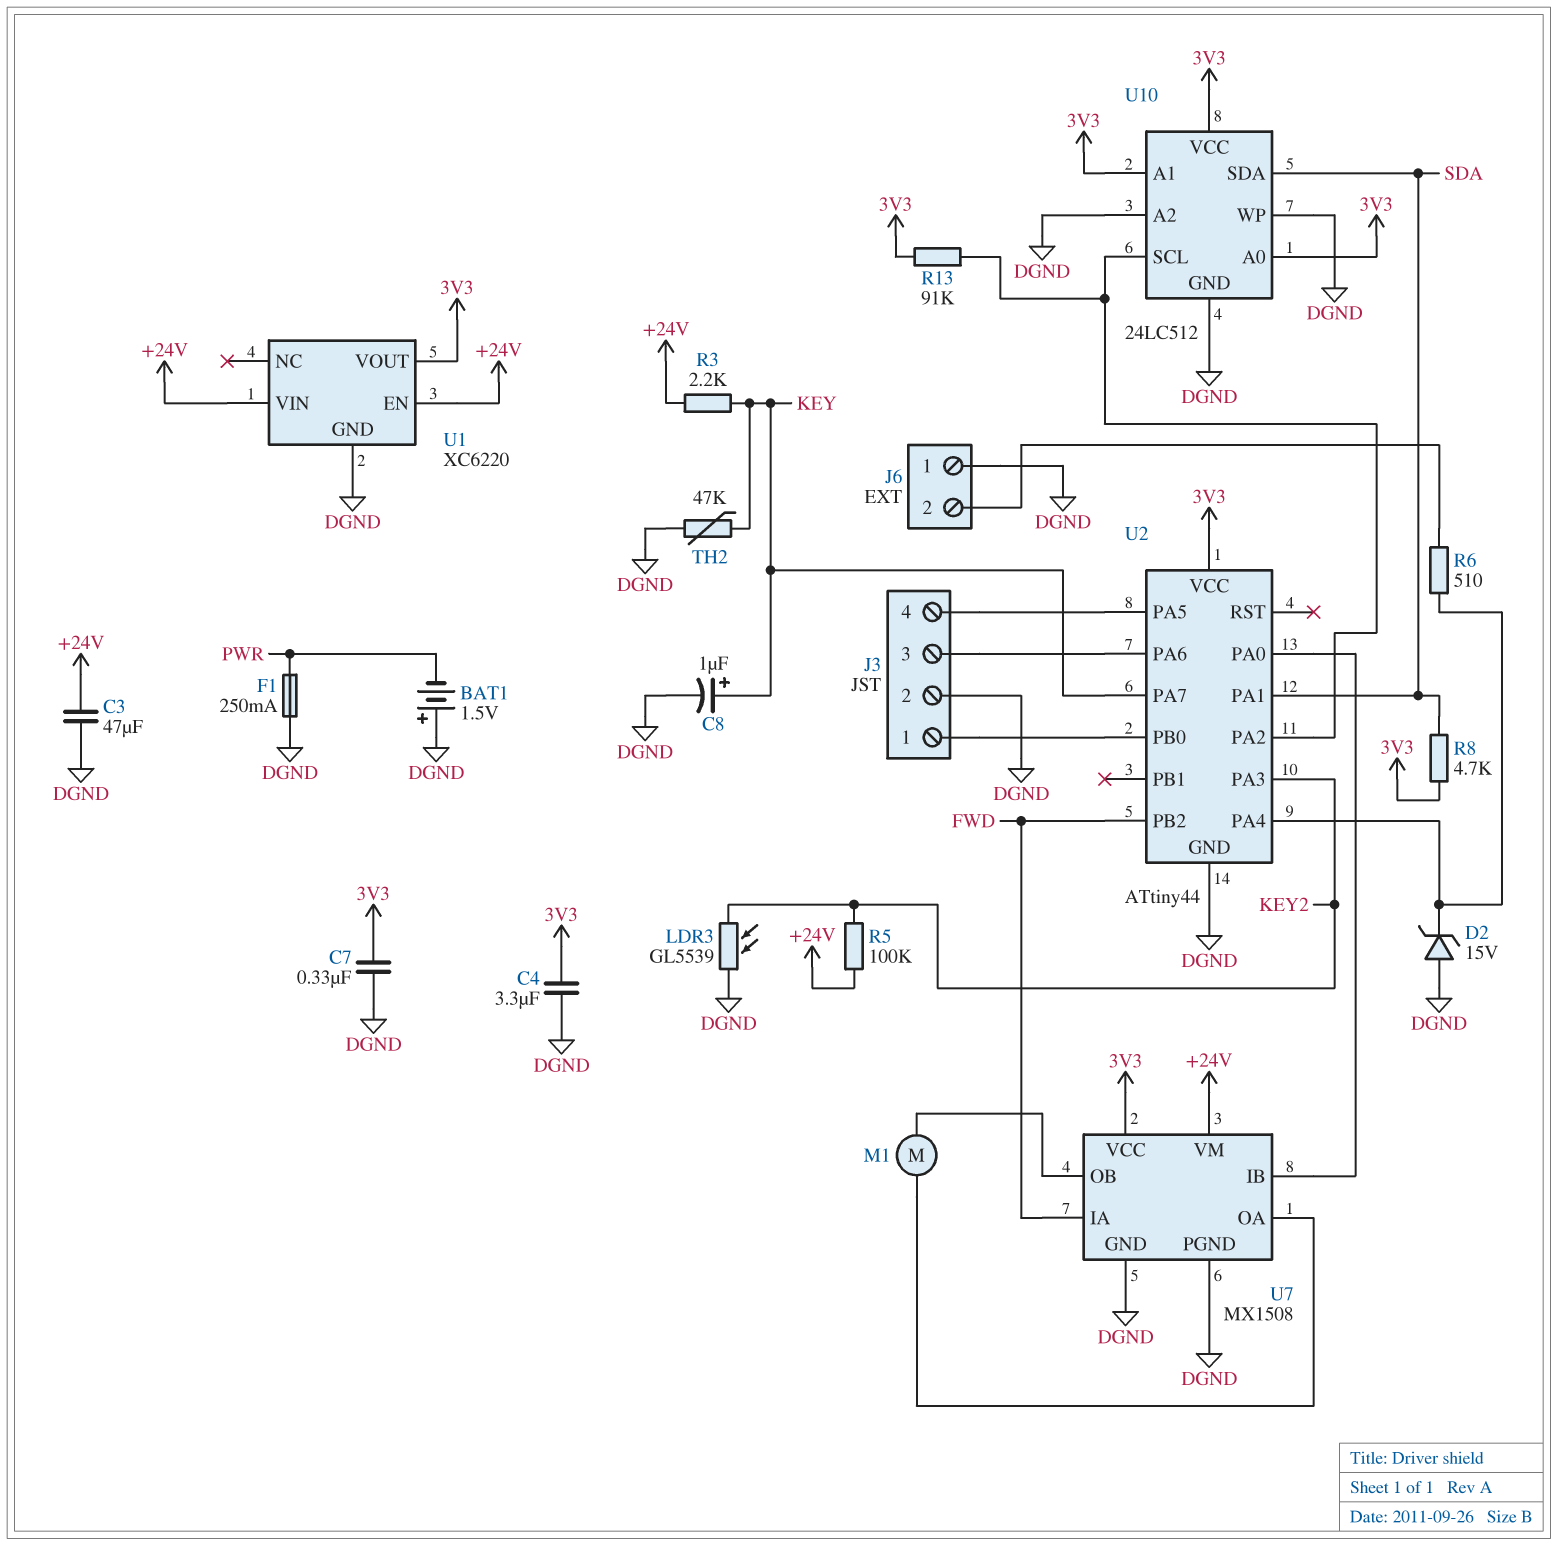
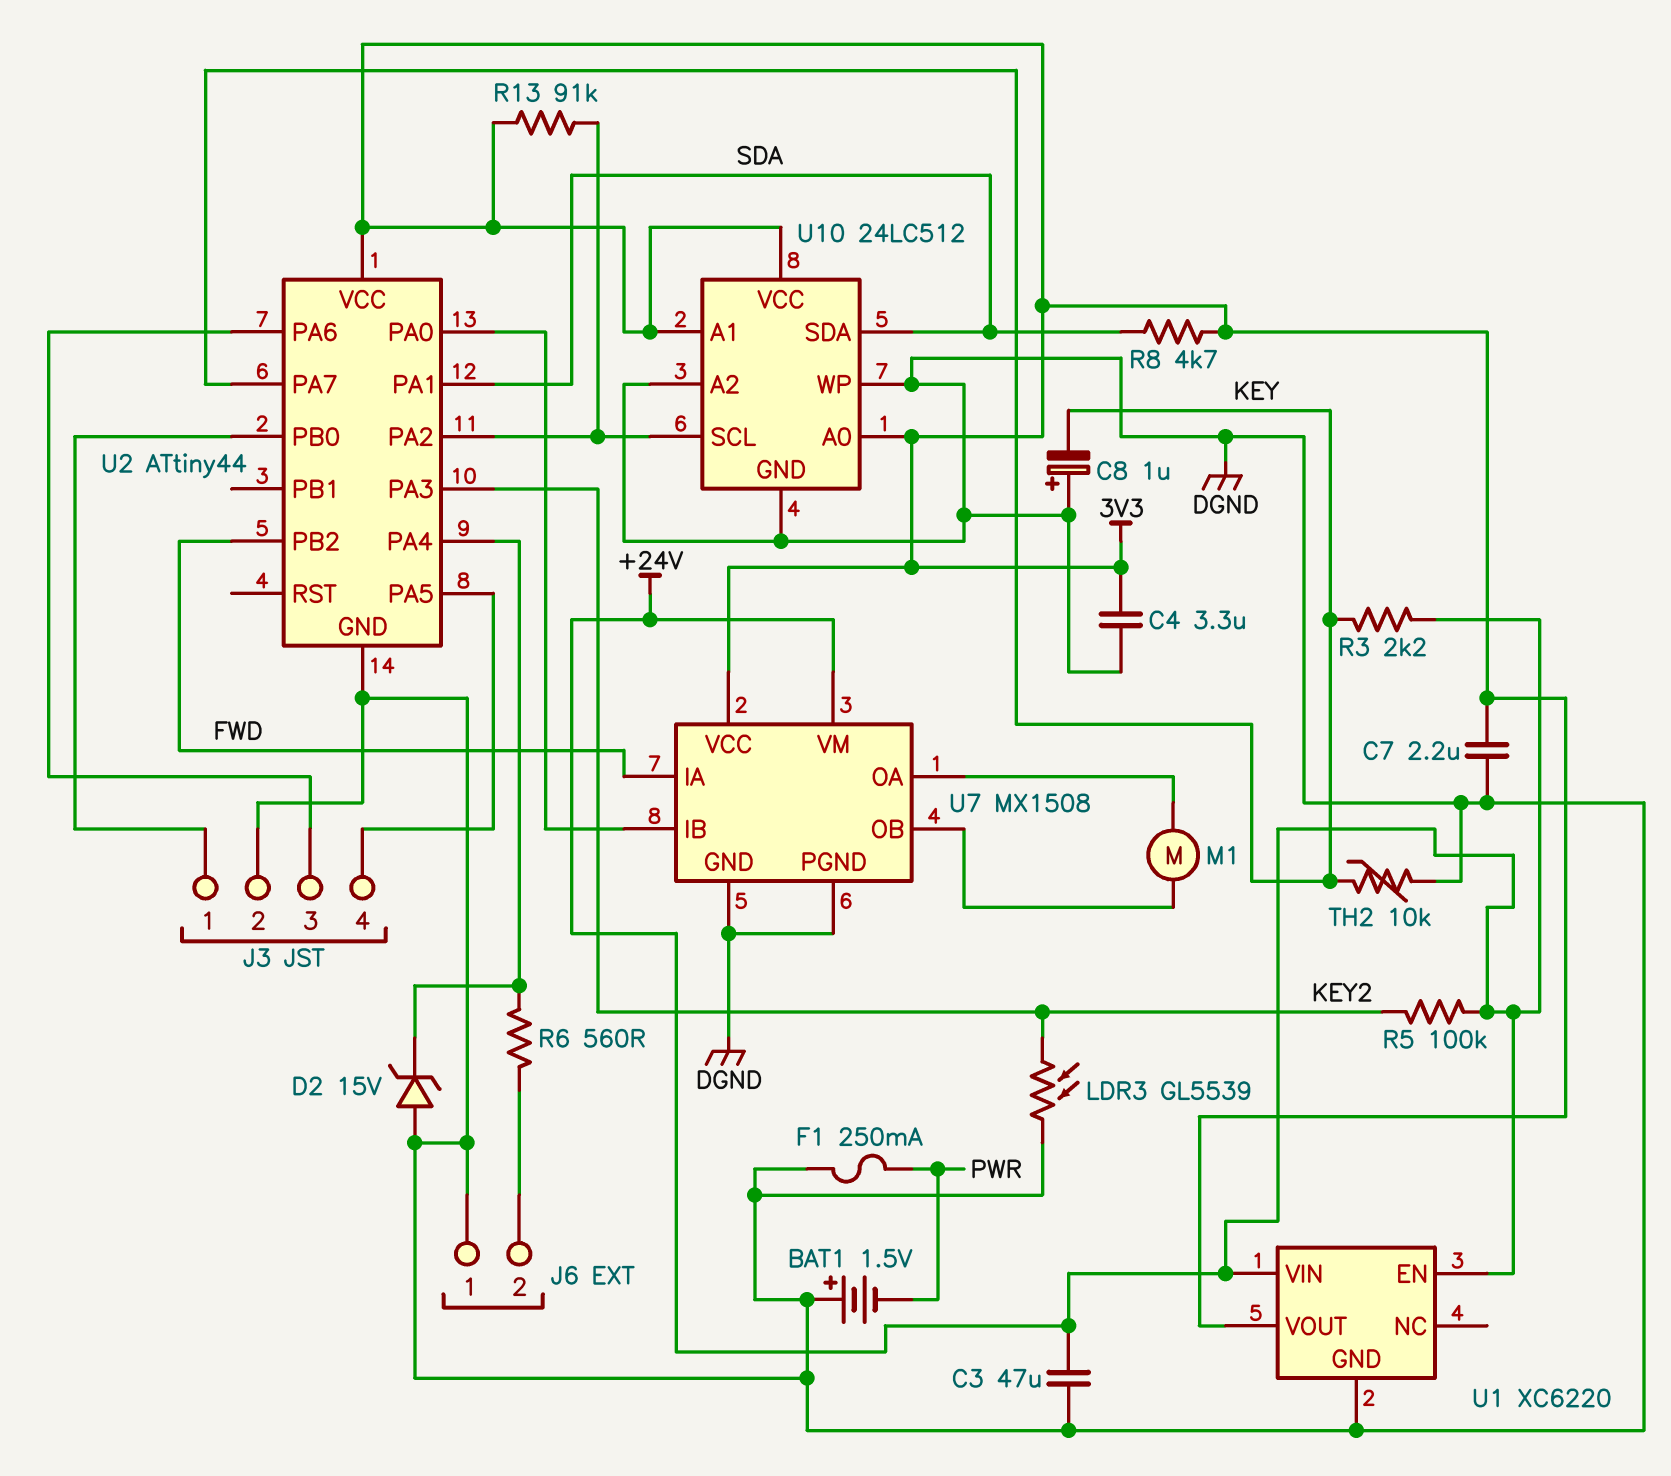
C7: 330nF (3V3, DGND) -> 2.2uF (3V3, DGND)
C8: 1uF (plus KEY, minus DGND) -> 1uF (plus DGND, minus KEY)
R6: 510 (J6/2, U2/PA4) -> 560 (J6/2, U2/PA4)
TH2: 47k (DGND, KEY) -> 10k (DGND, KEY)

